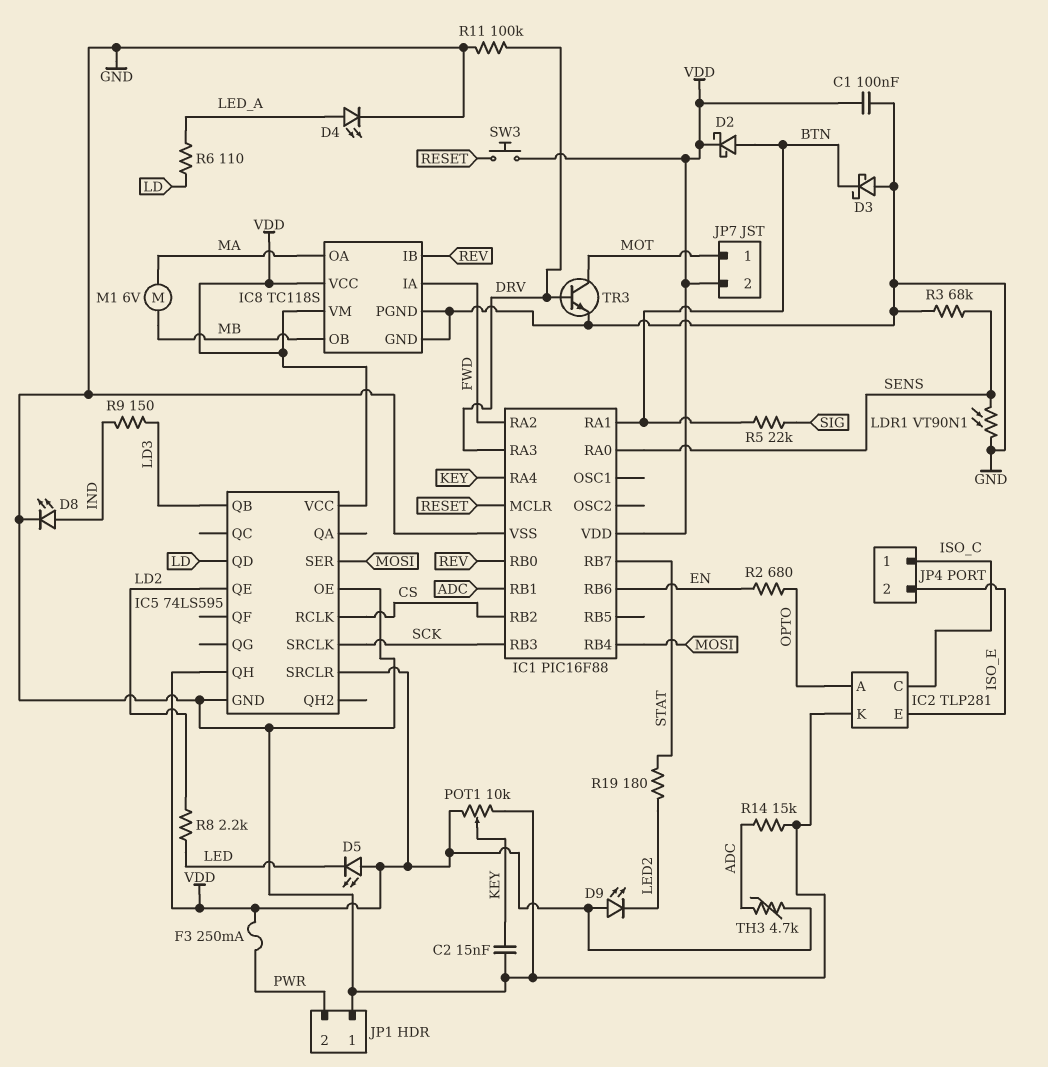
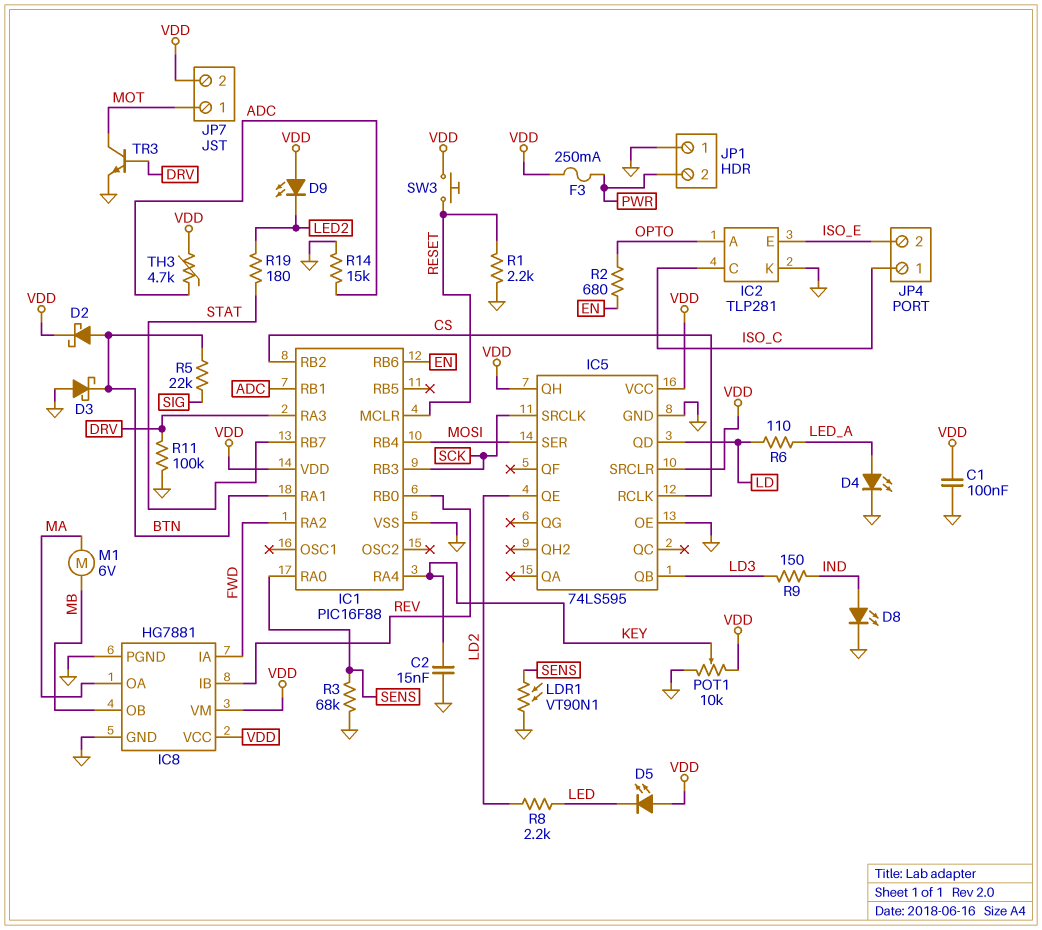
IC8: TC118S -> HG7881
R1: none -> 2.2k (GND, RESET)

